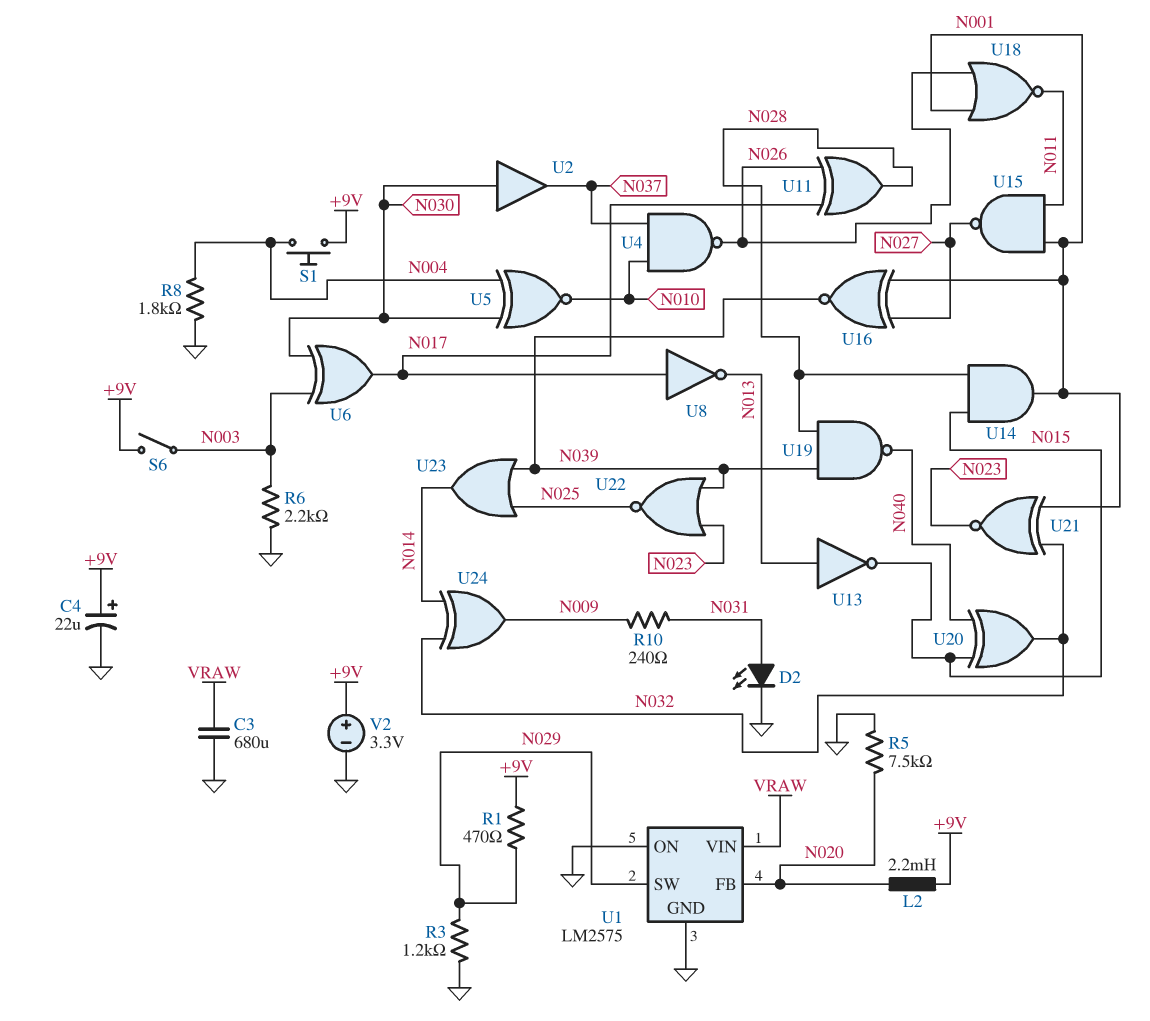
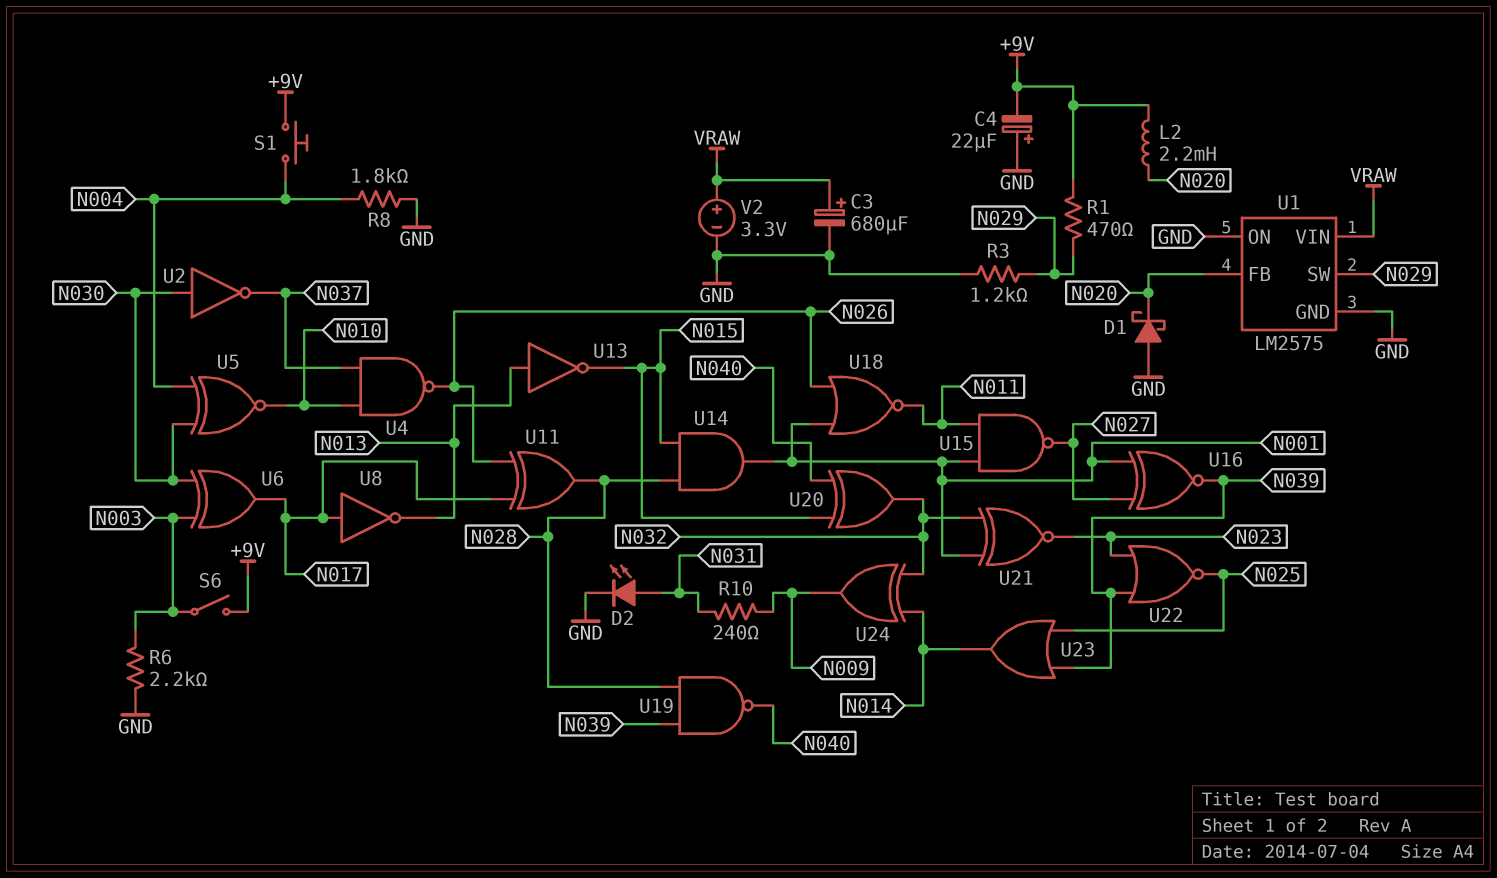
C3: 680uF (GND, VRAW) -> 680uF (plus VRAW, minus GND)
C4: 22uF (plus +9V, minus GND) -> 22uF (plus GND, minus +9V)
D1: none -> schottky (A GND, K N020)
R5: 7.5k (GND, N020) -> none
U2: buffer (in N030, out N037) -> NOT (in N030, out N037)
V2: 3.3V (plus +9V, minus GND) -> 3.3V (plus VRAW, minus GND)

